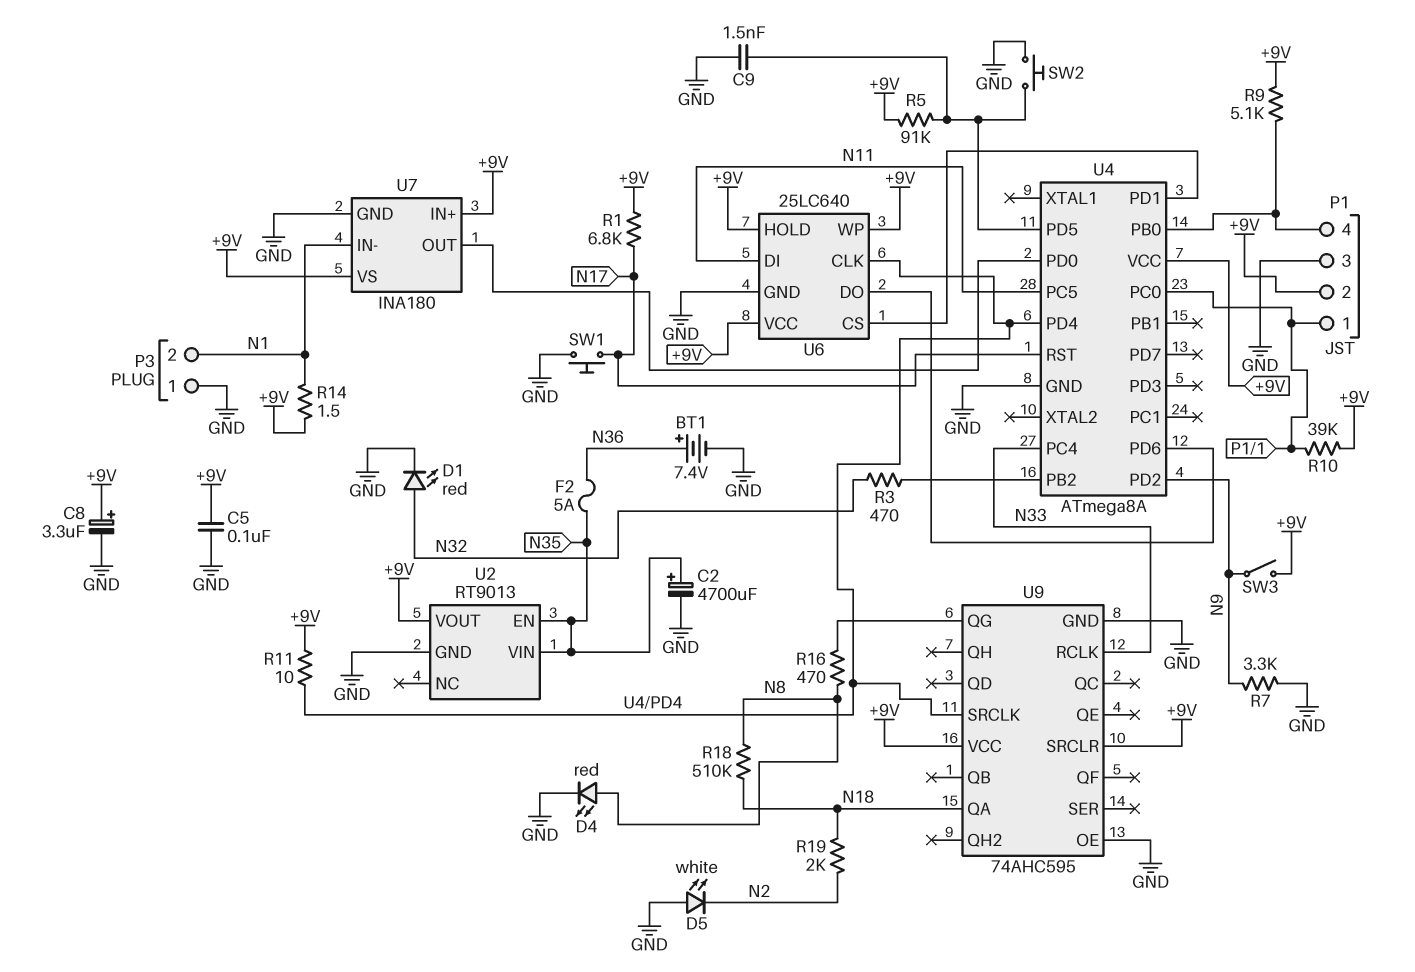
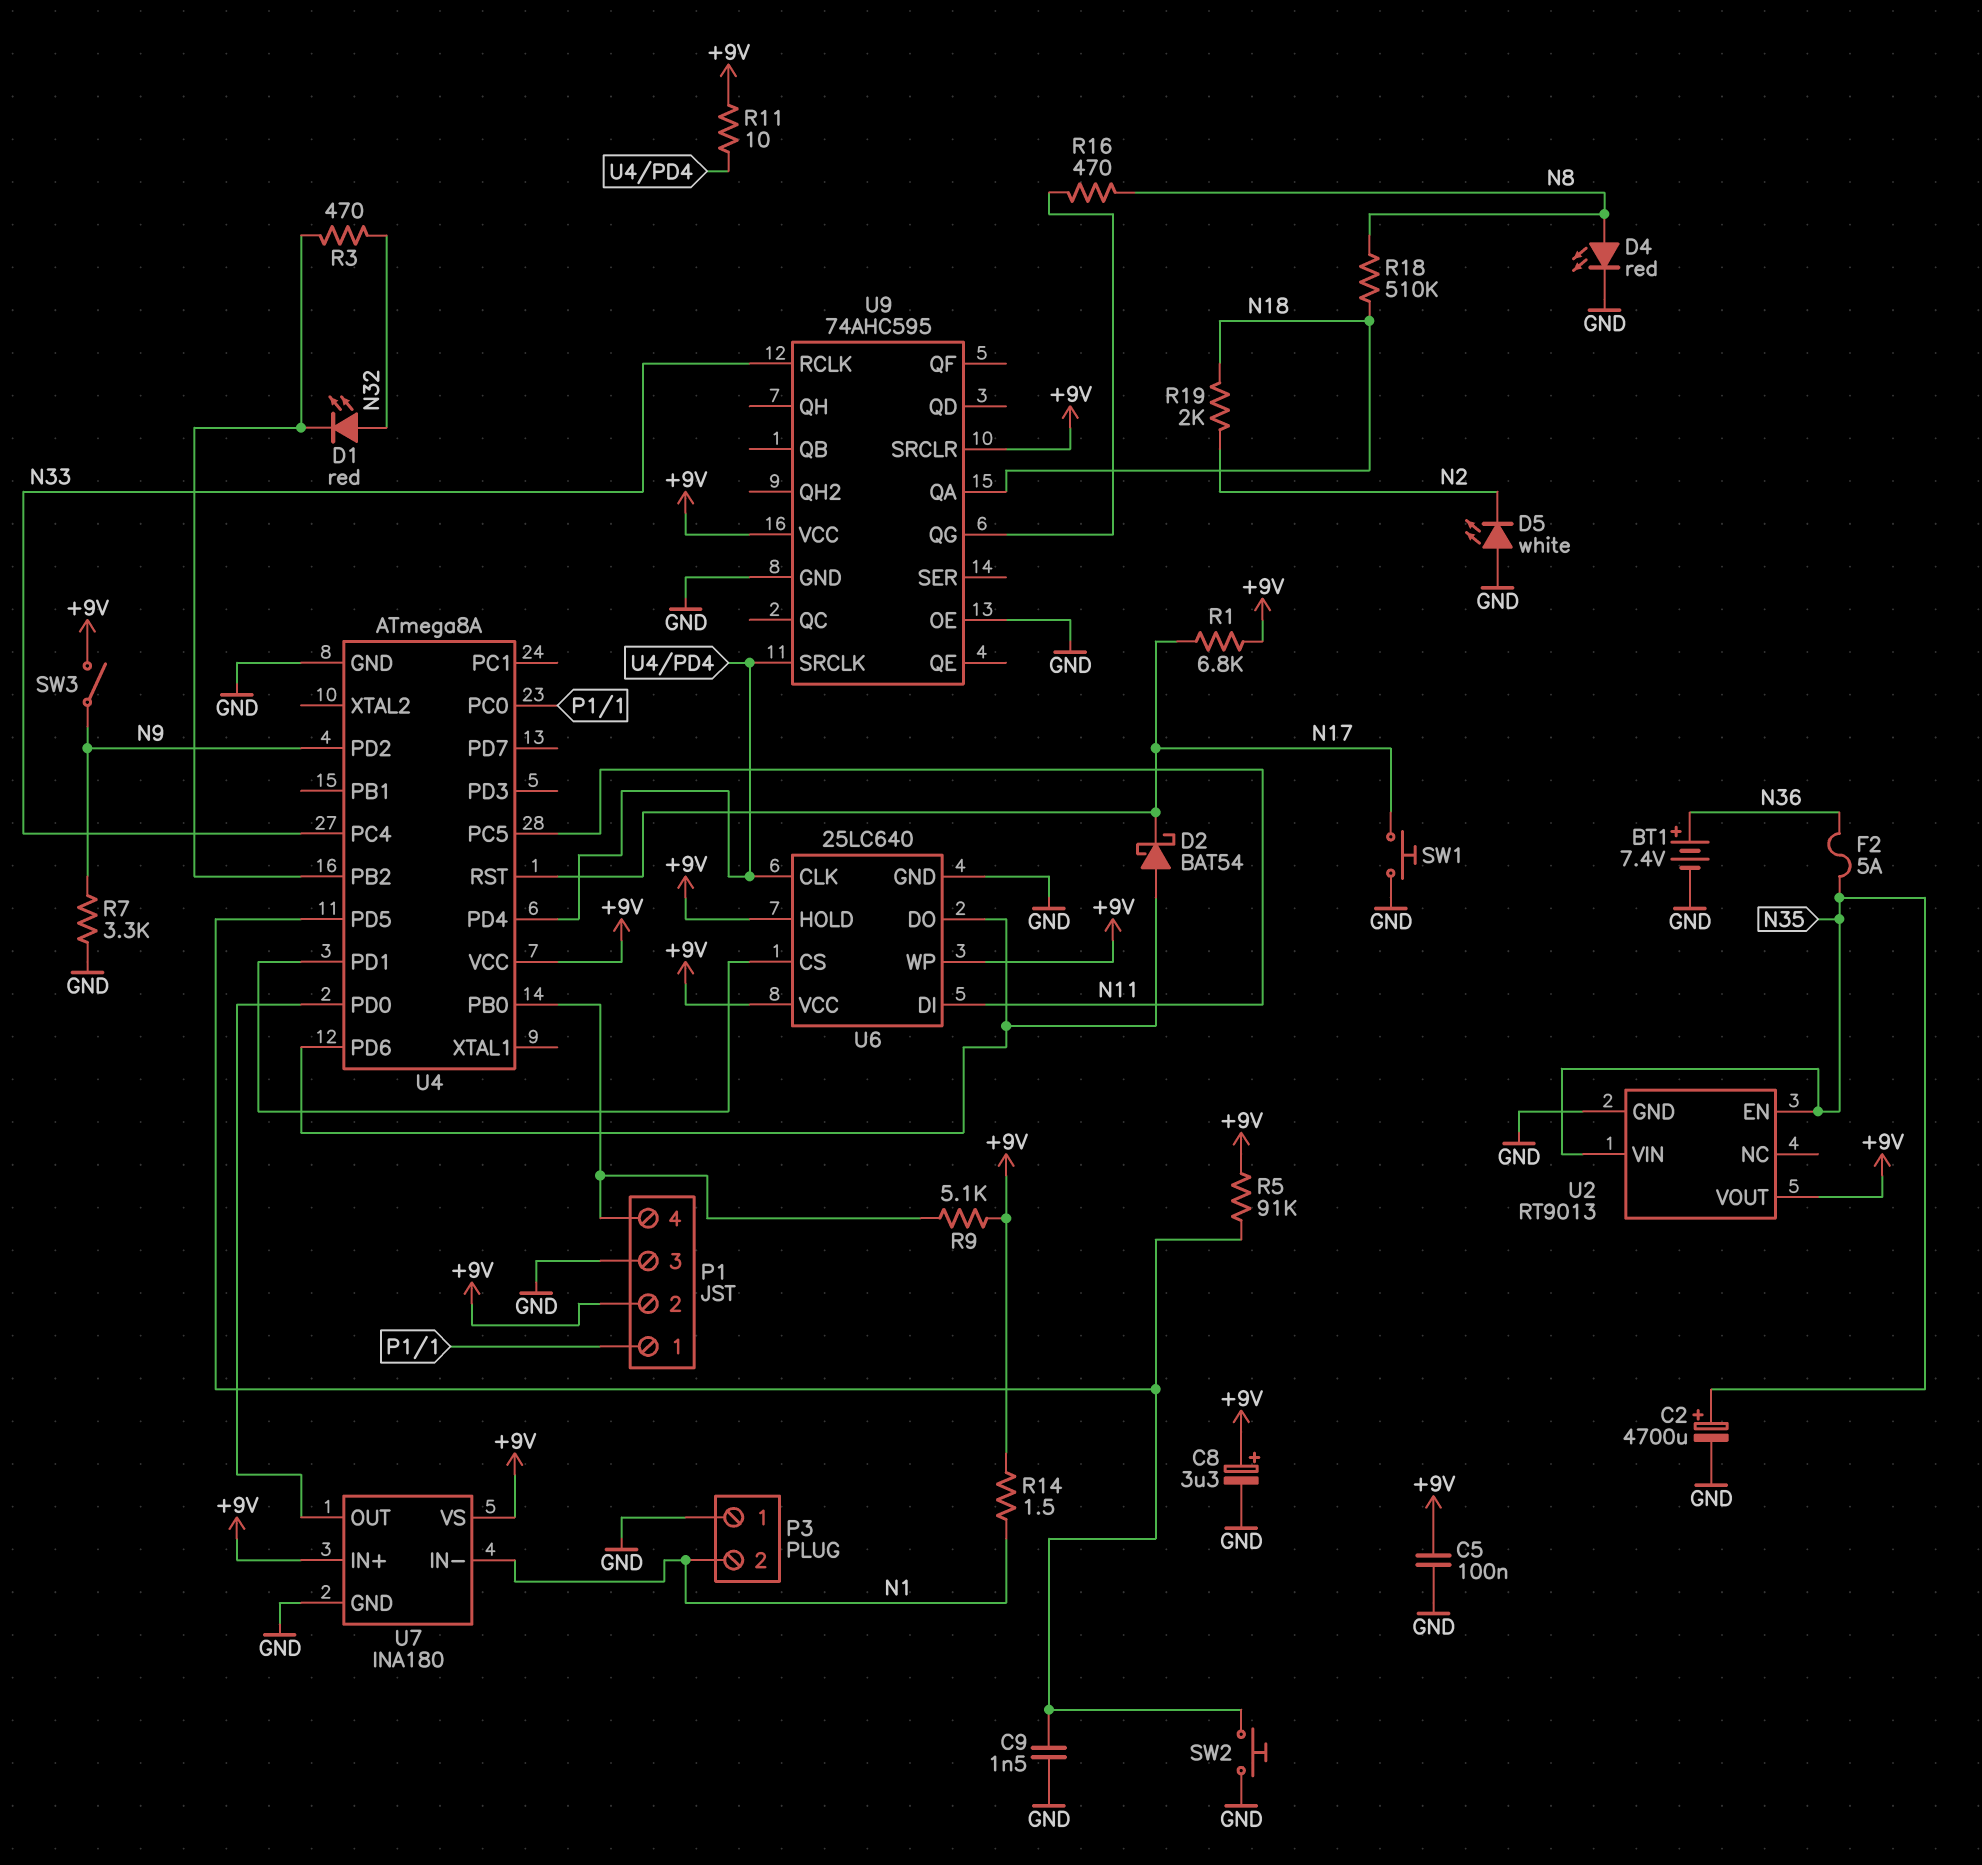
D1: LED red (A N32, K GND) -> LED red (A N32, K U4/PB2)
D2: none -> schottky BAT54 (A U4/PD6, K N17)
R10: 39k (+9V, P1/1) -> none

